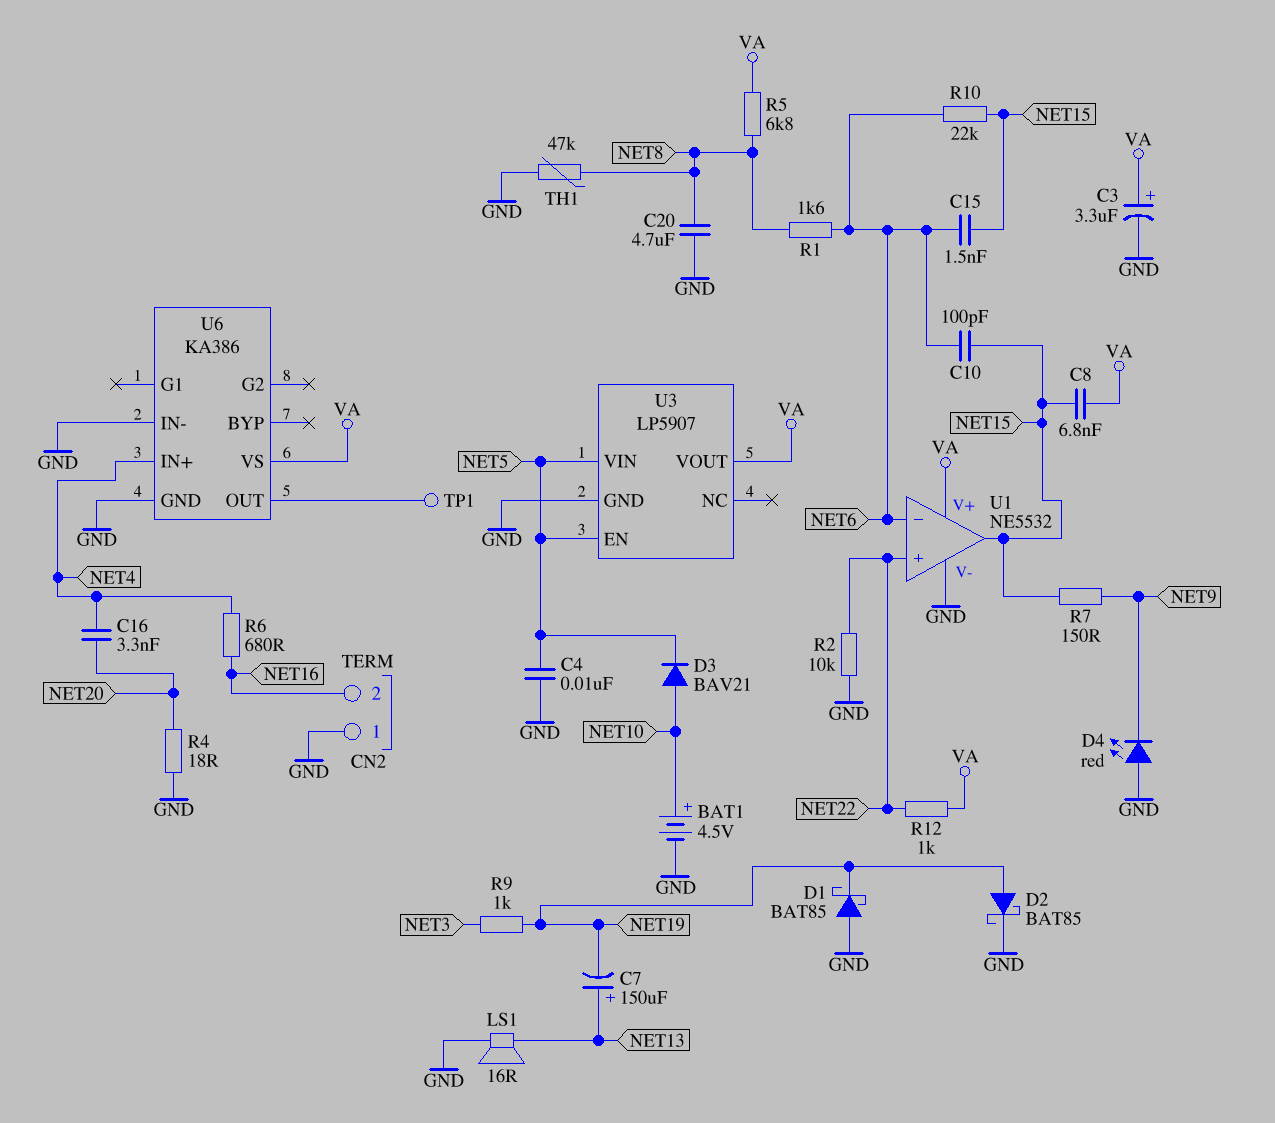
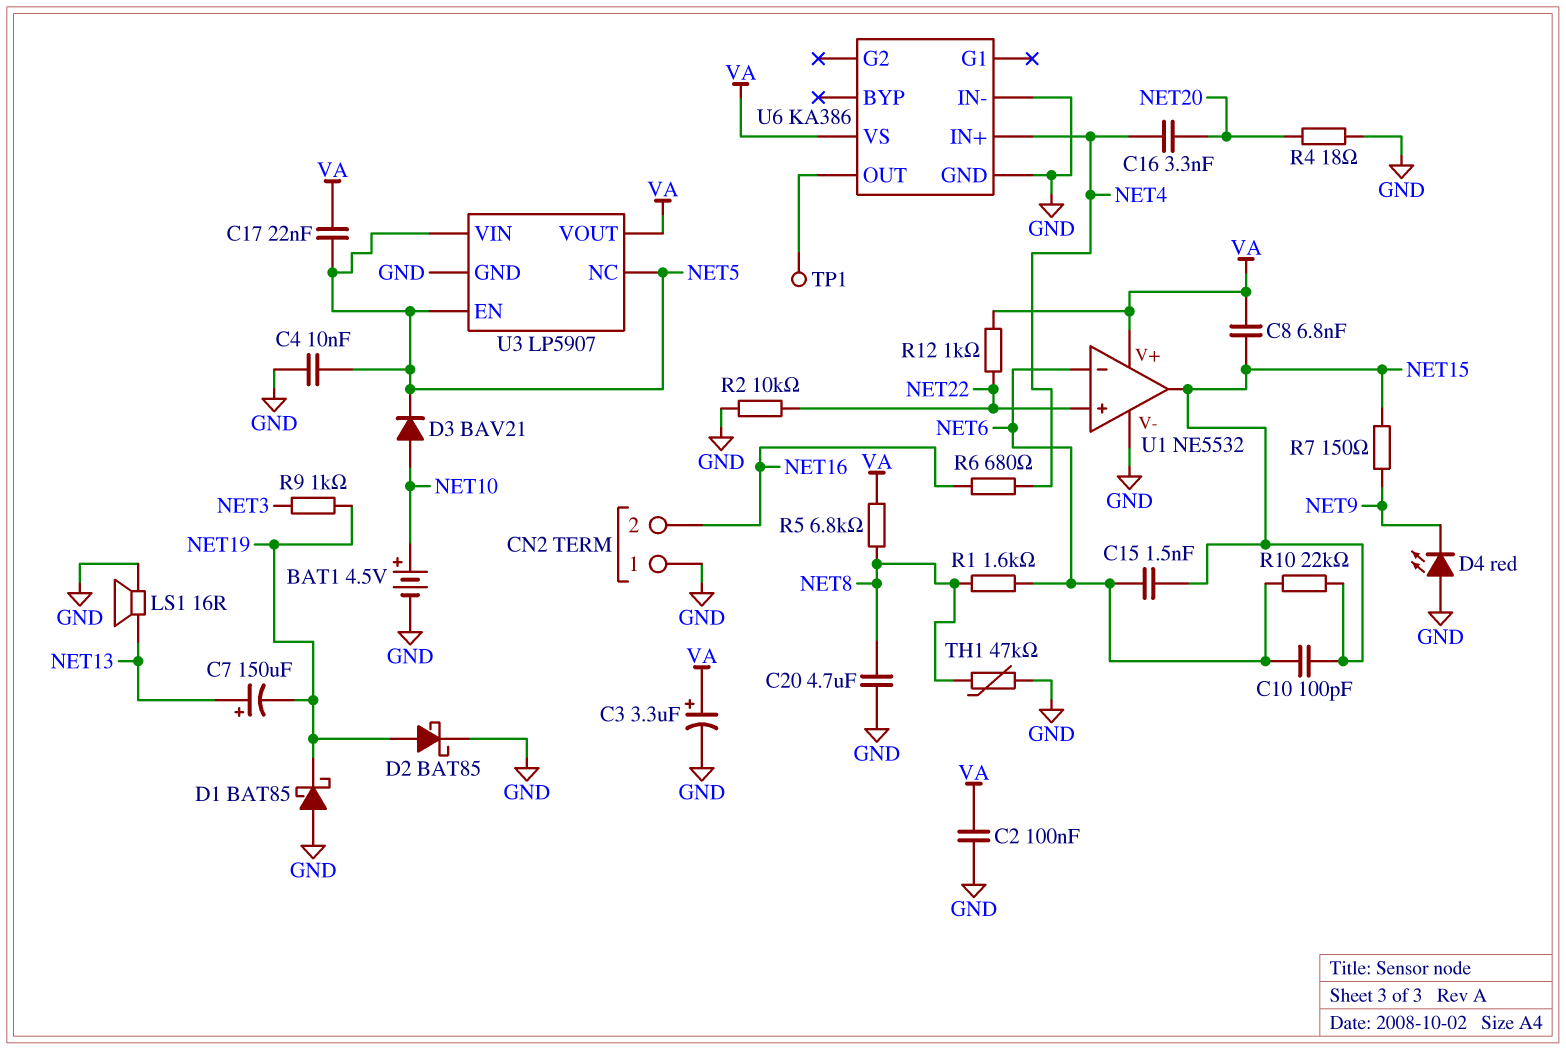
C2: none -> 100nF (GND, VA)
C17: none -> 22nF (NET5, VA)
U3 pin NC: none -> NET5

